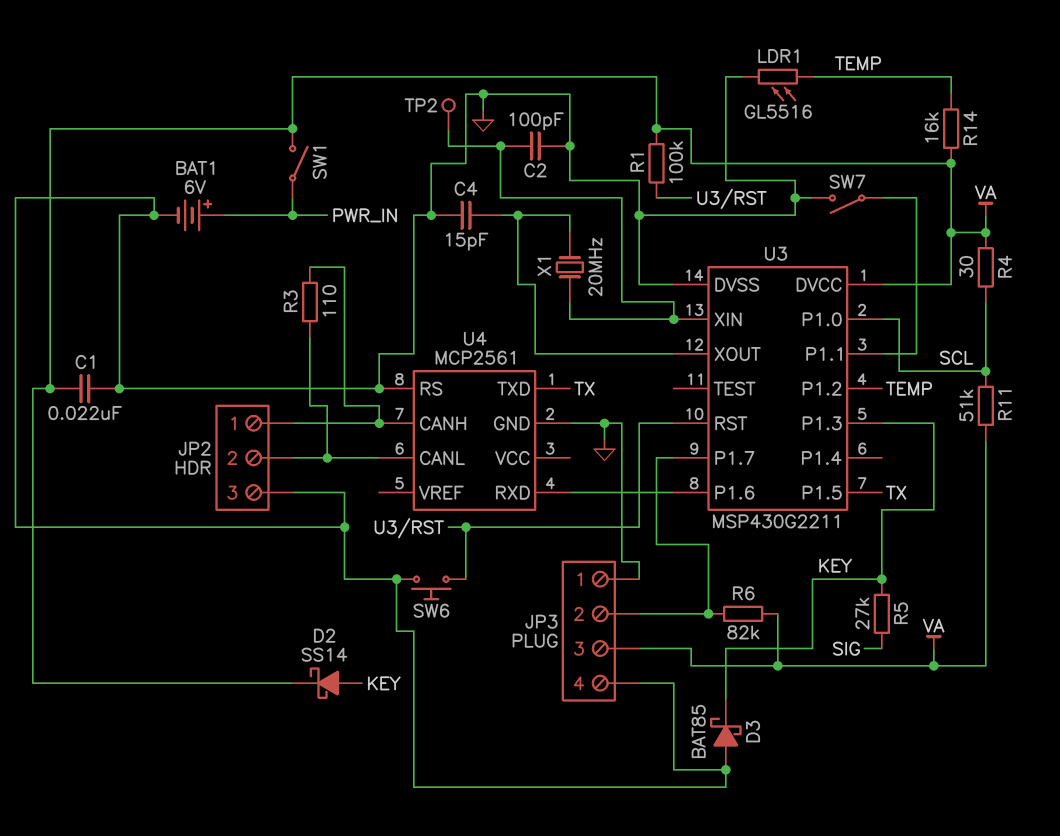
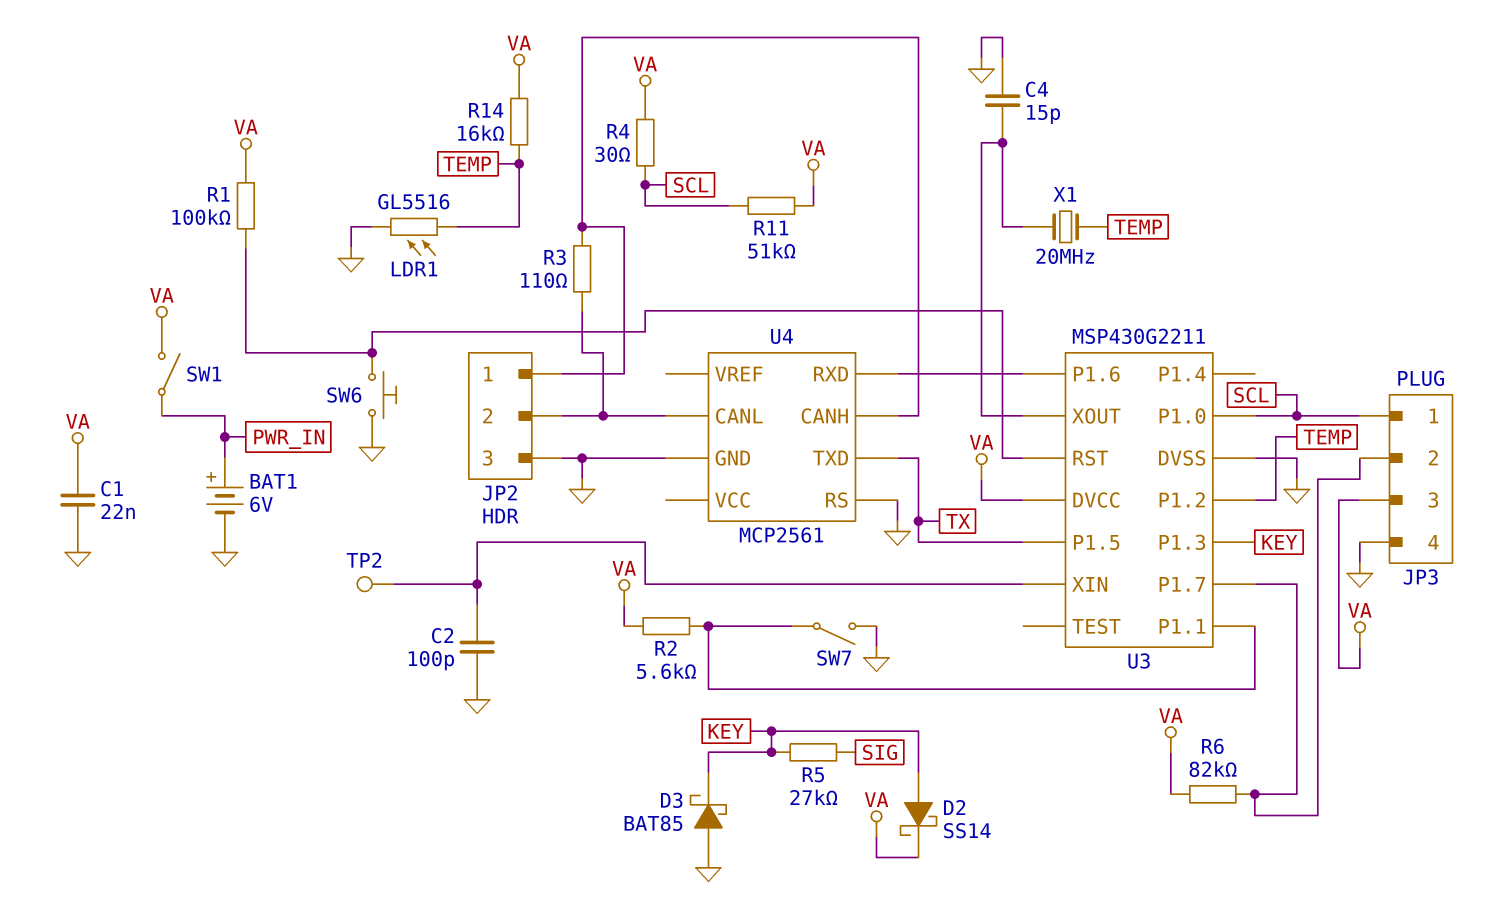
JP3 pin 1: GND -> SCL
R2: none -> 5.6k (U3/P1.1, VA)
X1: 20MHz (U3/XIN, U3/XOUT) -> 20MHz (TEMP, U3/XOUT)

